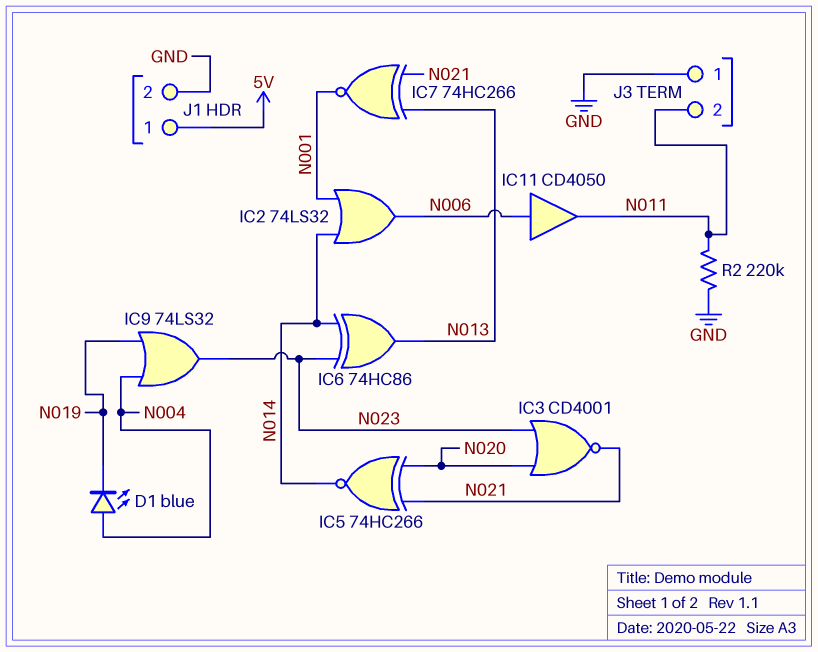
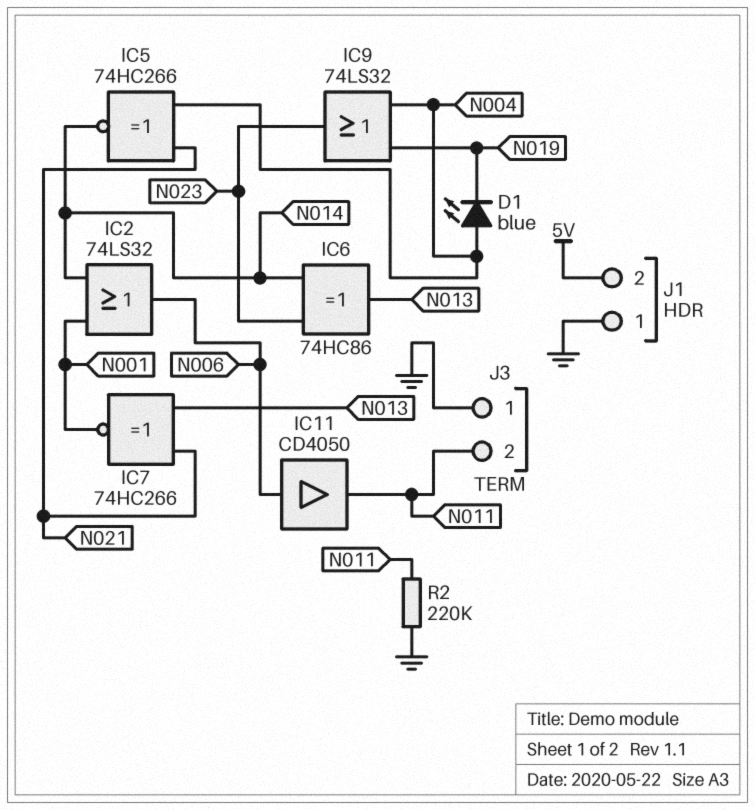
IC3: NOR CD4001 (in N020, in N023, out N021) -> none
IC5: XNOR 74HC266 (in N020, in N021, out N014) -> XNOR 74HC266 (in N004, in N021, out N014)
J1 pin 1: 5V -> GND
J1 pin 2: GND -> 5V

